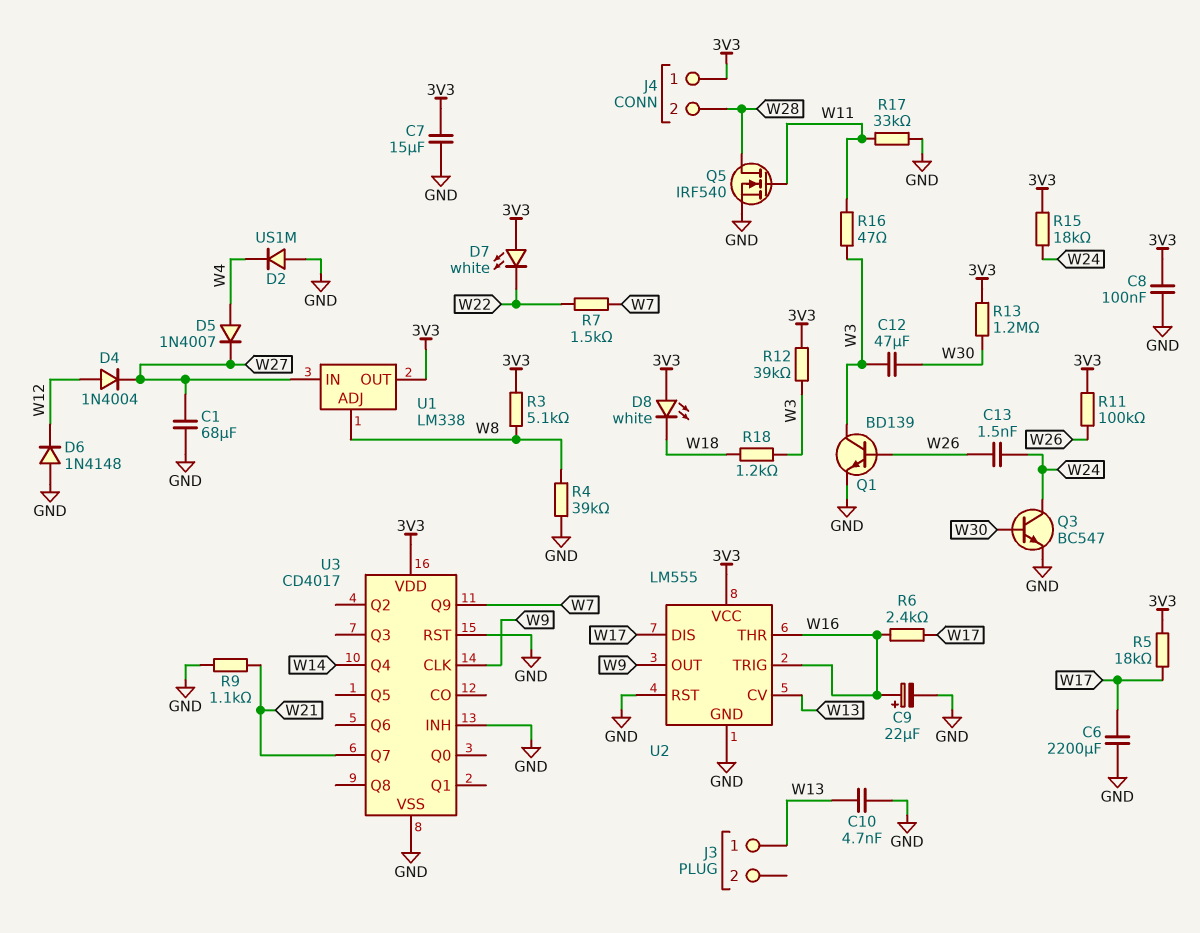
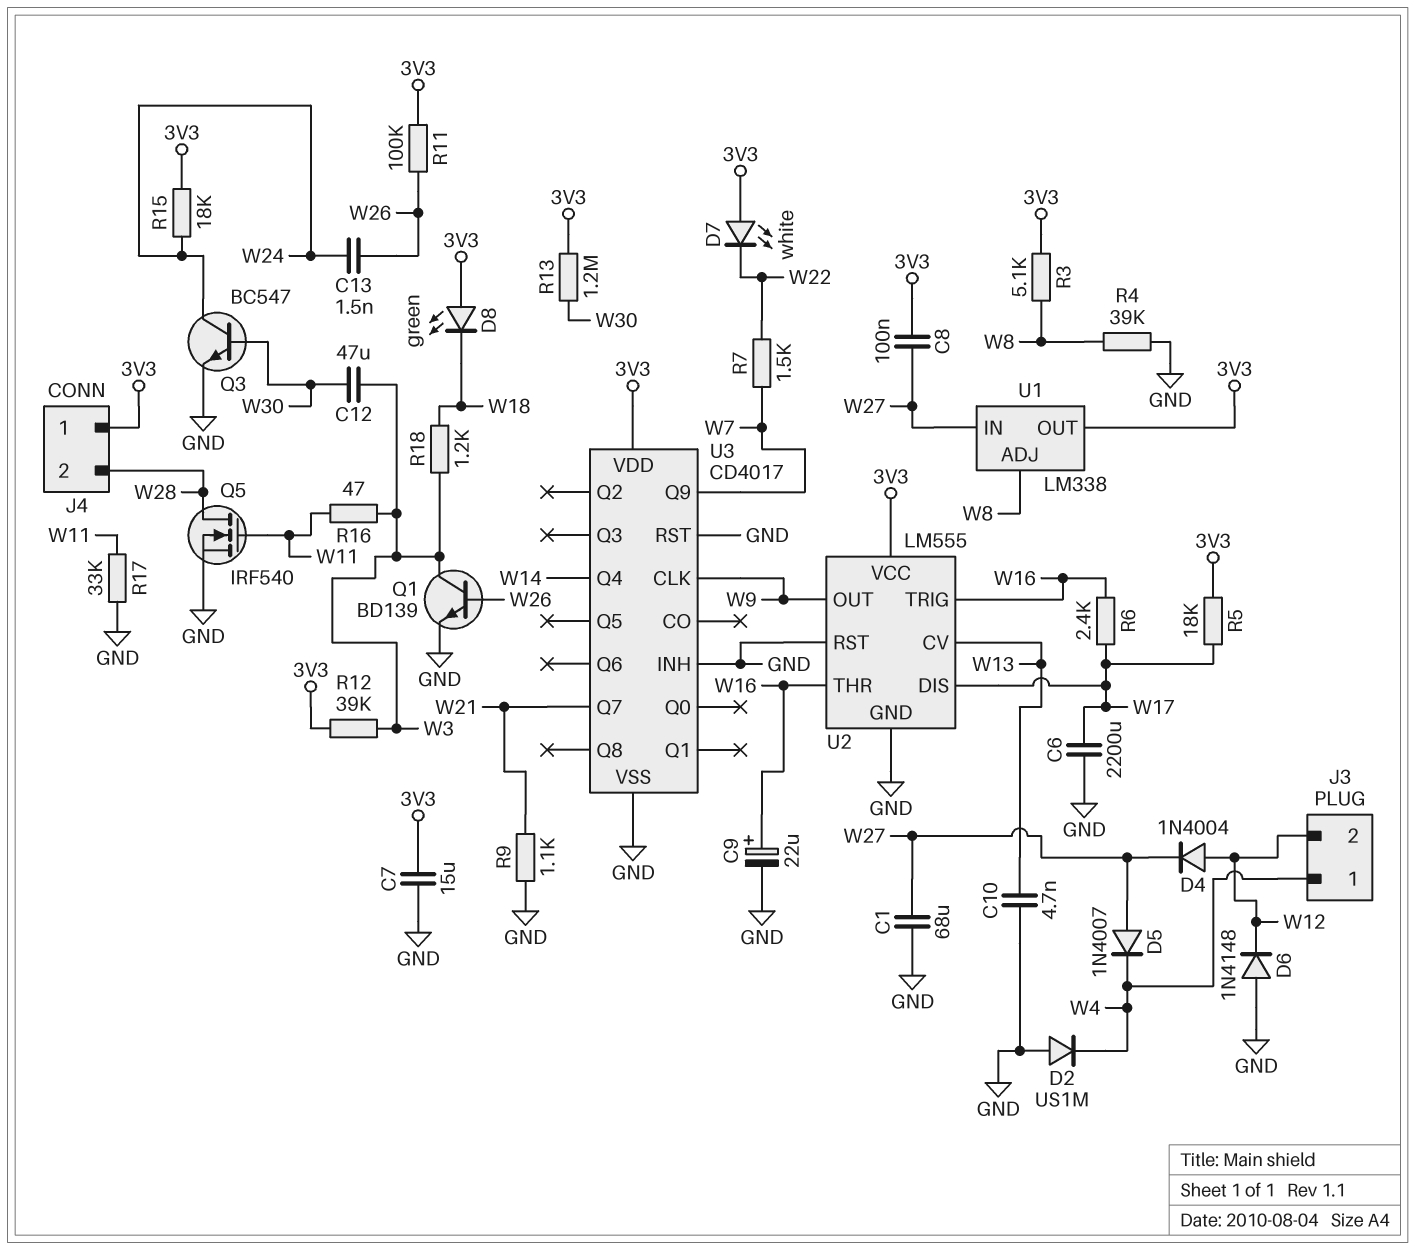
C8: 100nF (3V3, GND) -> 100nF (3V3, W27)
D5: diode 1N4007 (A W4, K W27) -> diode 1N4007 (A W27, K W4)
D8: LED white (A 3V3, K W18) -> LED green (A 3V3, K W18)
J3 pin 1: W13 -> W4
J3 pin 2: none -> W12

